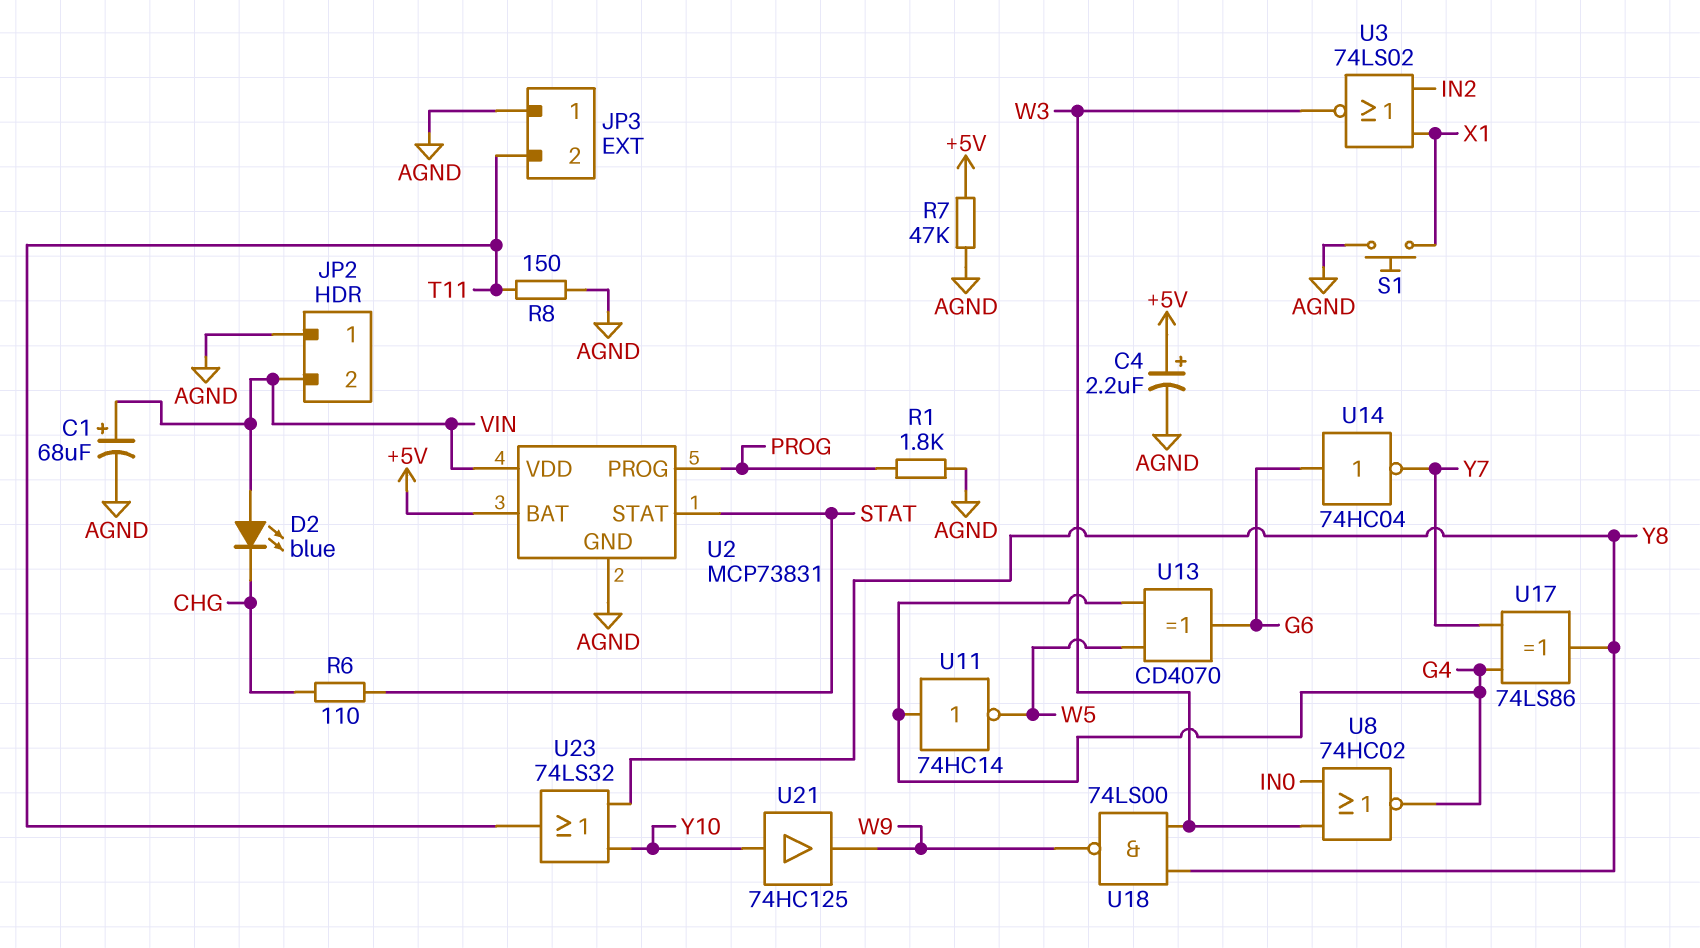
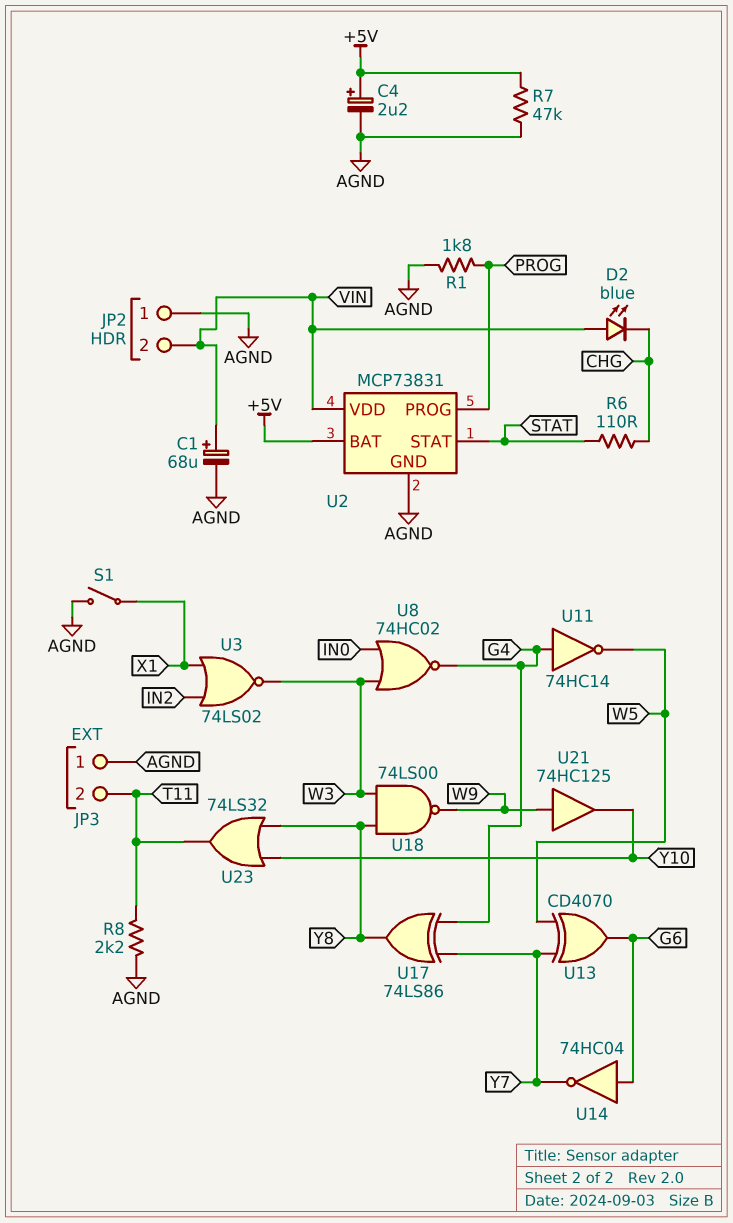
R8: 150 (AGND, T11) -> 2.2k (AGND, T11)
S1: button (AGND, X1) -> switch (AGND, X1)
U13: XOR CD4070 (in G4, in W5, out G6) -> XOR CD4070 (in W5, in Y7, out G6)
U21: buffer 74HC125 (in Y10, out W9) -> buffer 74HC125 (in W9, out Y10)

